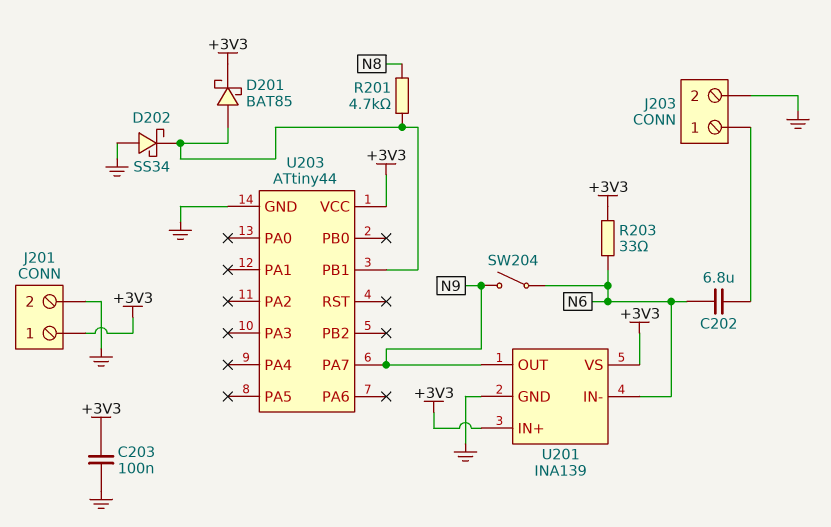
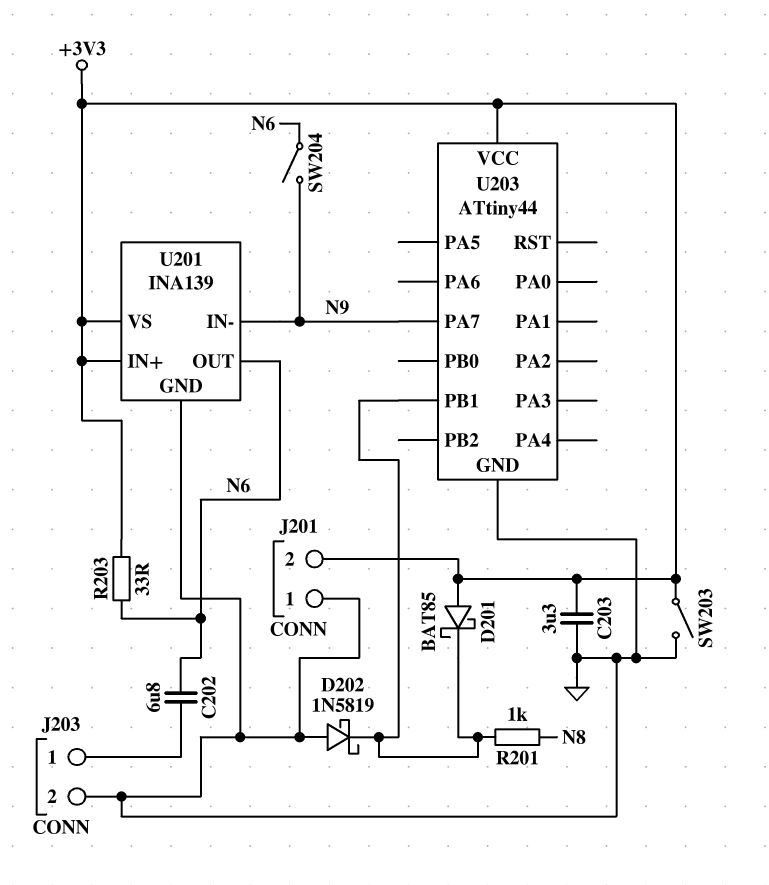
C203: 100nF (+3V3, GND) -> 3.3uF (+3V3, GND)
D201: schottky BAT85 (A U203/PB1, K +3V3) -> schottky BAT85 (A +3V3, K U203/PB1)
D202: schottky SS34 (A GND, K U203/PB1) -> schottky 1N5819 (A GND, K U203/PB1)
J201 pin 1: +3V3 -> GND
J201 pin 2: GND -> +3V3
R201: 4.7k (N8, U203/PB1) -> 1k (N8, U203/PB1)
SW203: none -> switch (+3V3, GND)
U201 pin IN-: N6 -> N9
U201 pin OUT: N9 -> N6

